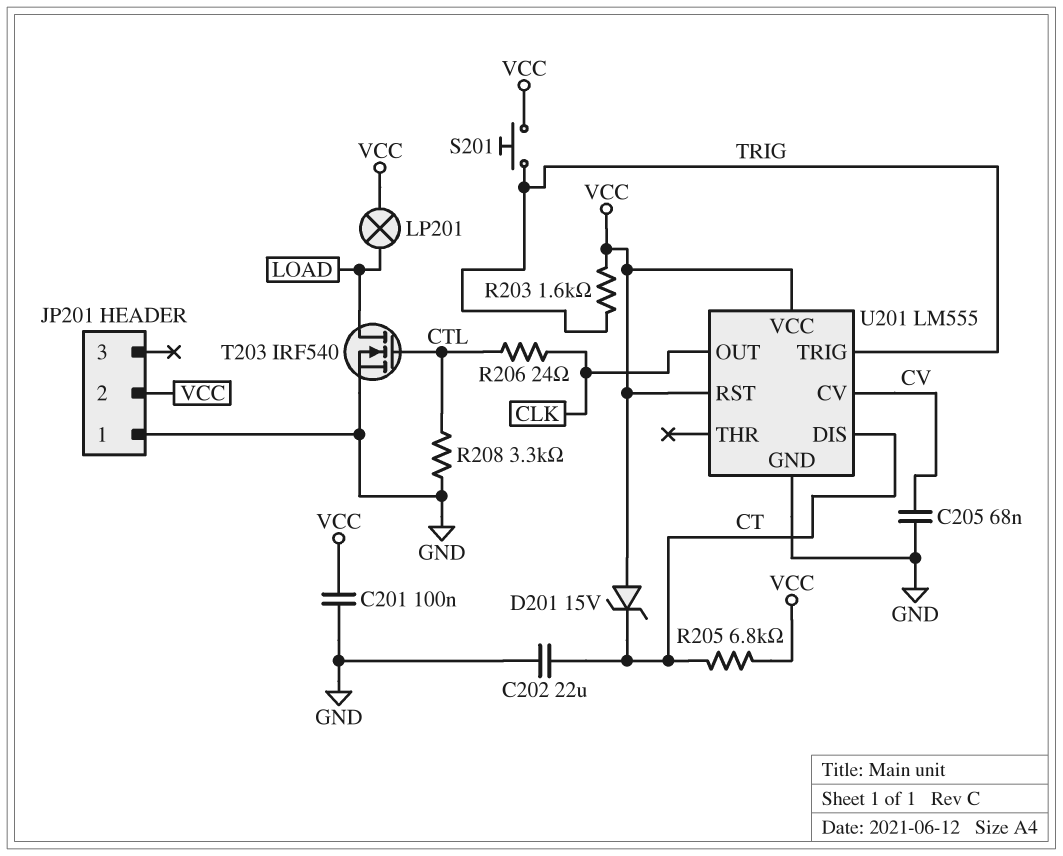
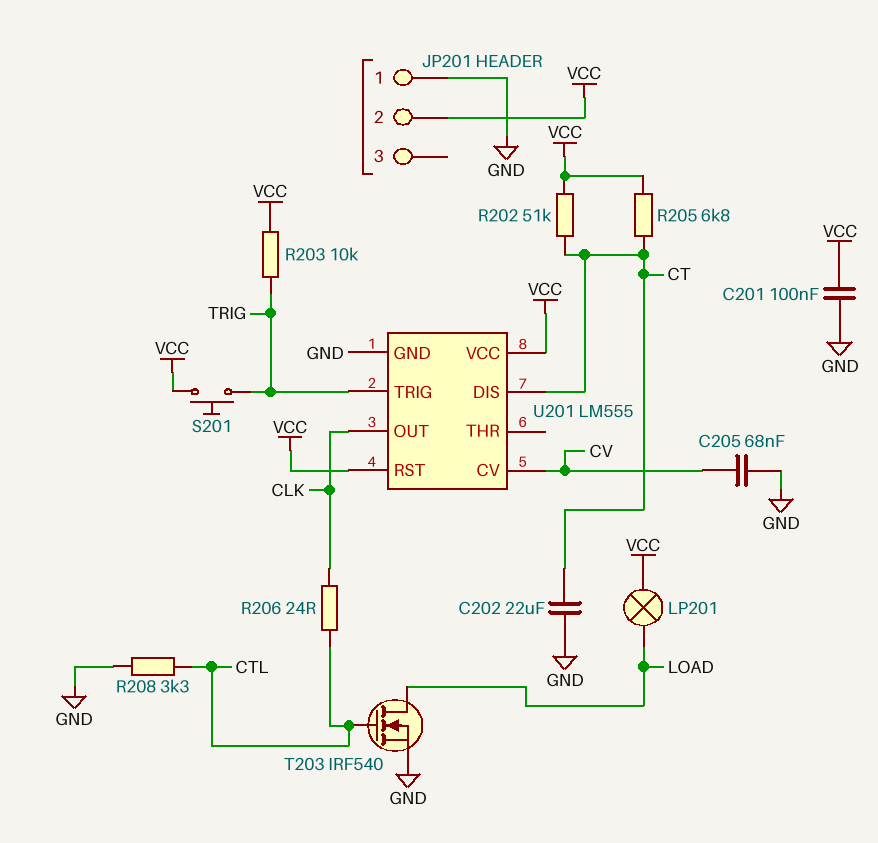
D201: zener 15V (A VCC, K CT) -> none
R202: none -> 51k (CT, VCC)
R203: 1.6k (TRIG, VCC) -> 10k (TRIG, VCC)

